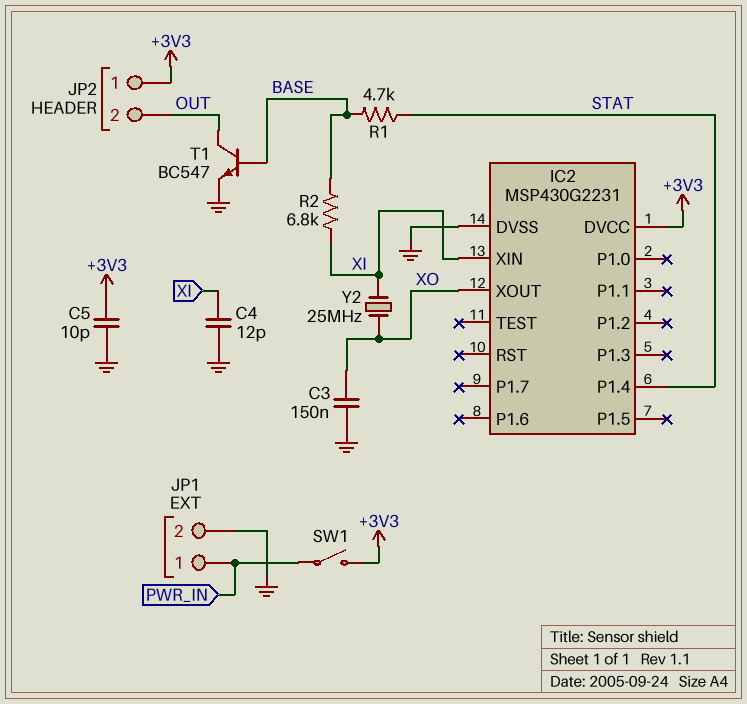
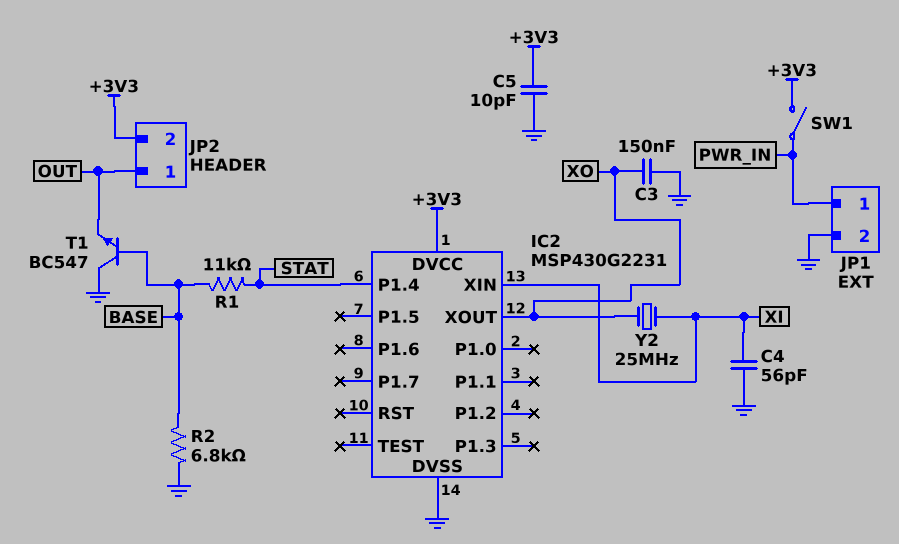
C4: 12pF (GND, XI) -> 56pF (GND, XI)
JP2 pin 1: +3V3 -> OUT
JP2 pin 2: OUT -> +3V3
R1: 4.7k (BASE, STAT) -> 11k (BASE, STAT)
R2: 6.8k (BASE, XI) -> 6.8k (BASE, GND)
T1: NPN BC547 (B BASE, C OUT, E GND) -> NPN BC547 (B BASE, C GND, E OUT)

